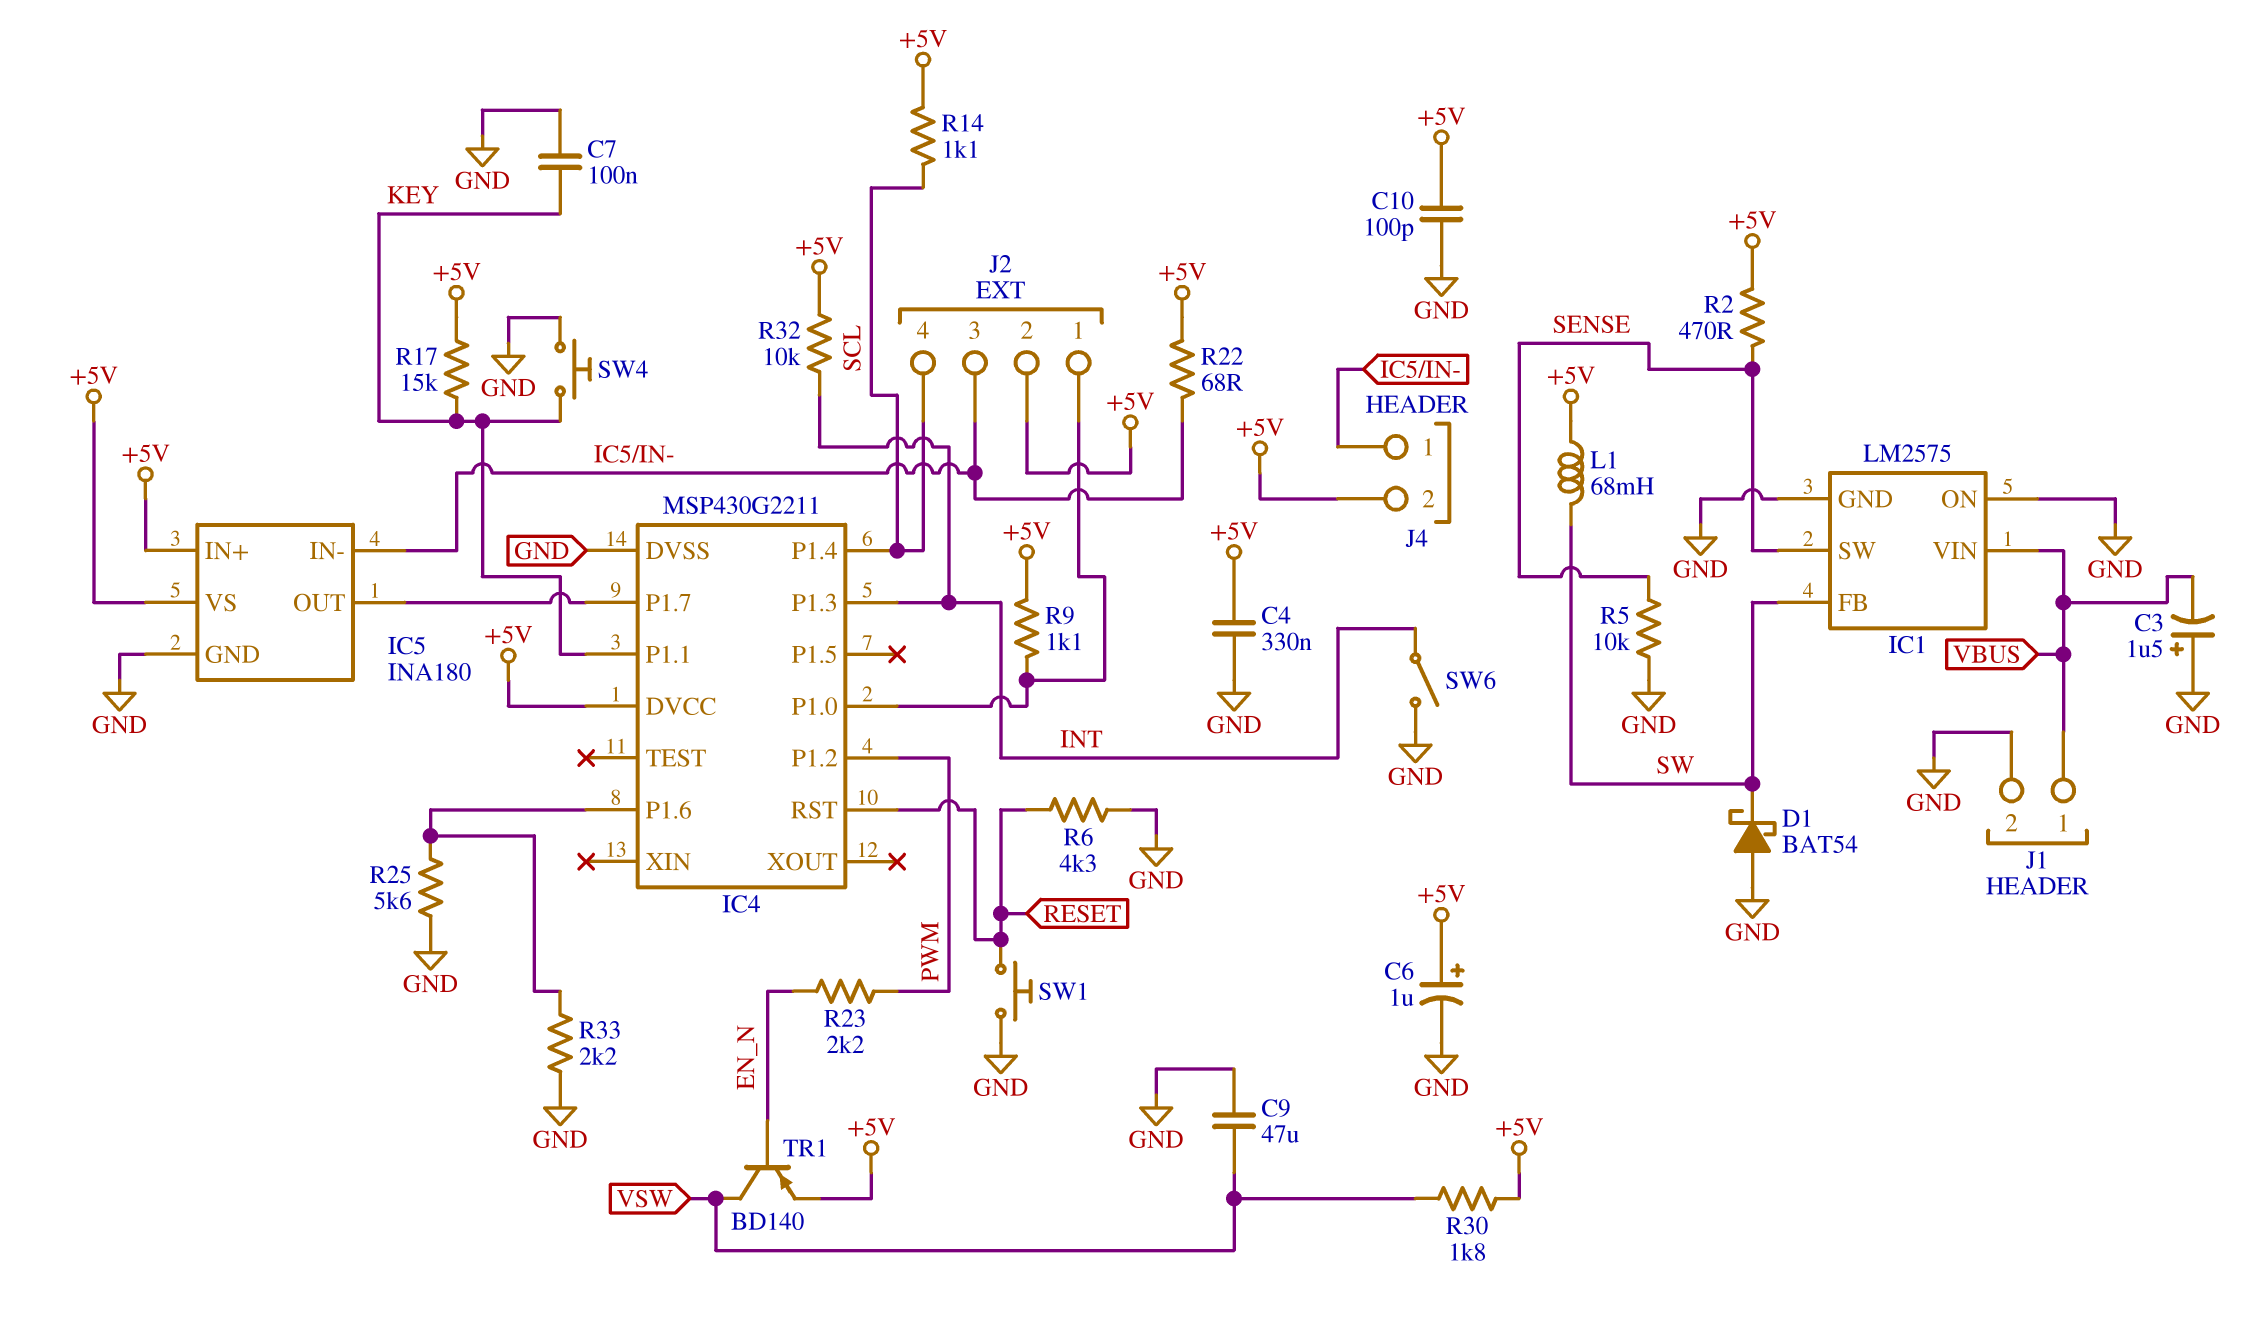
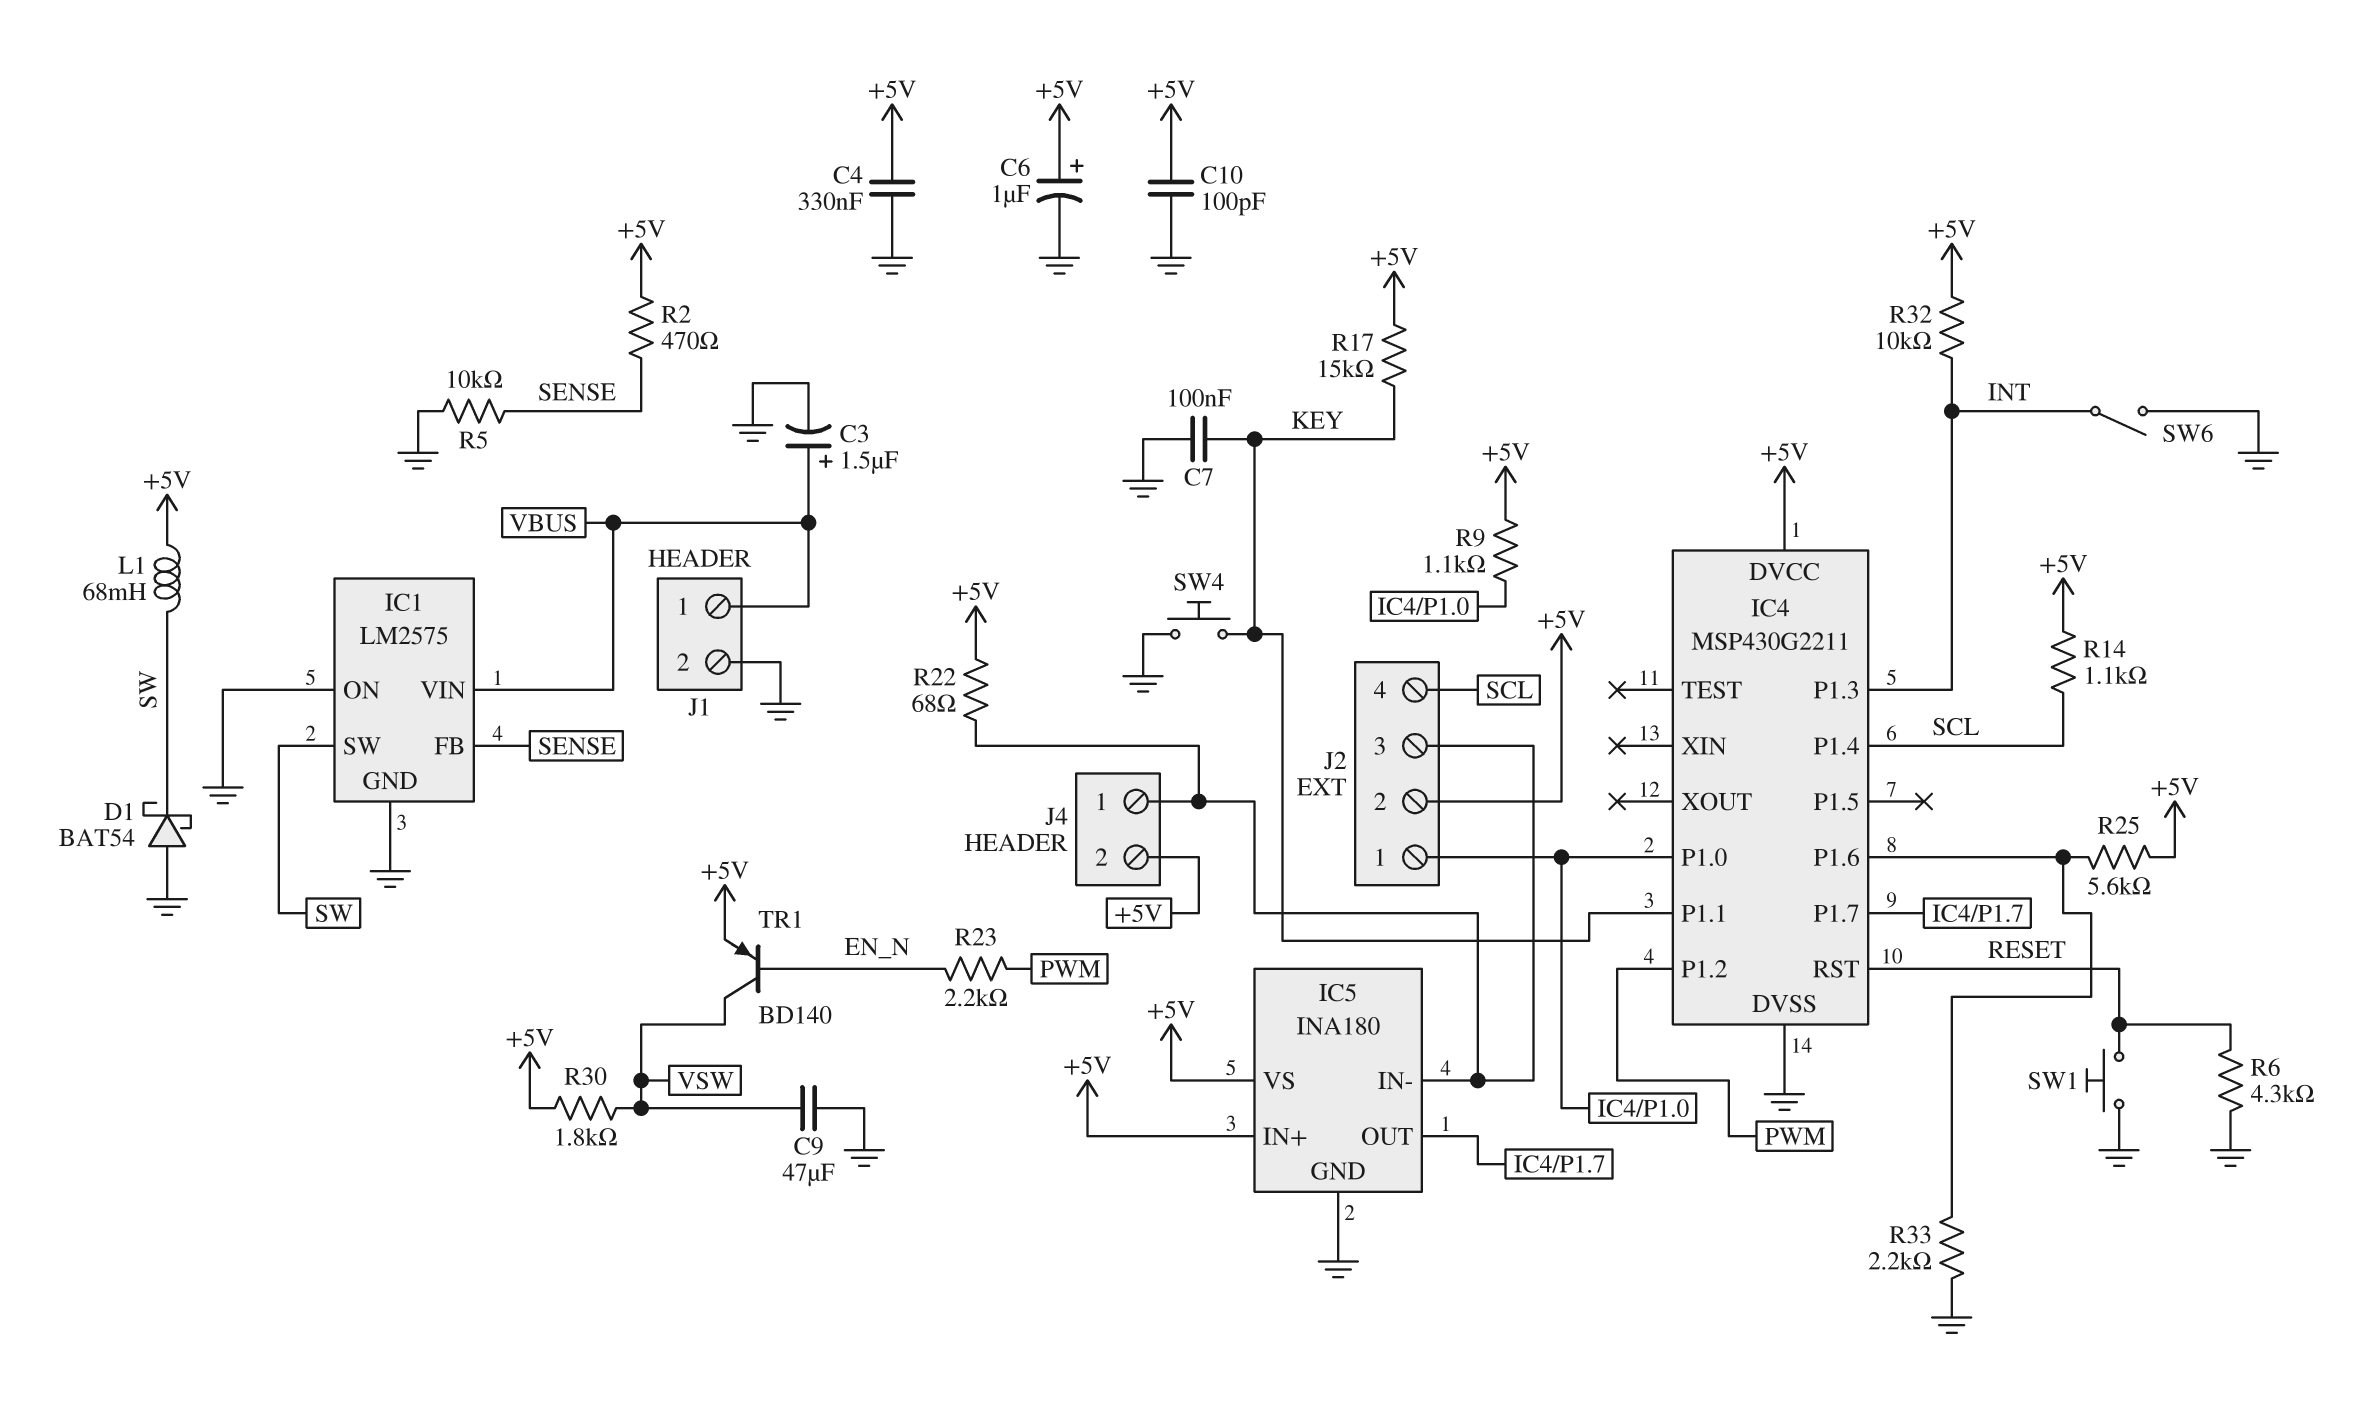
C3: 1.5uF (plus GND, minus VBUS) -> 1.5uF (plus VBUS, minus GND)
IC1 pin FB: SW -> SENSE
IC1 pin SW: SENSE -> SW
R25: 5.6k (GND, IC4/P1.6) -> 5.6k (+5V, IC4/P1.6)

